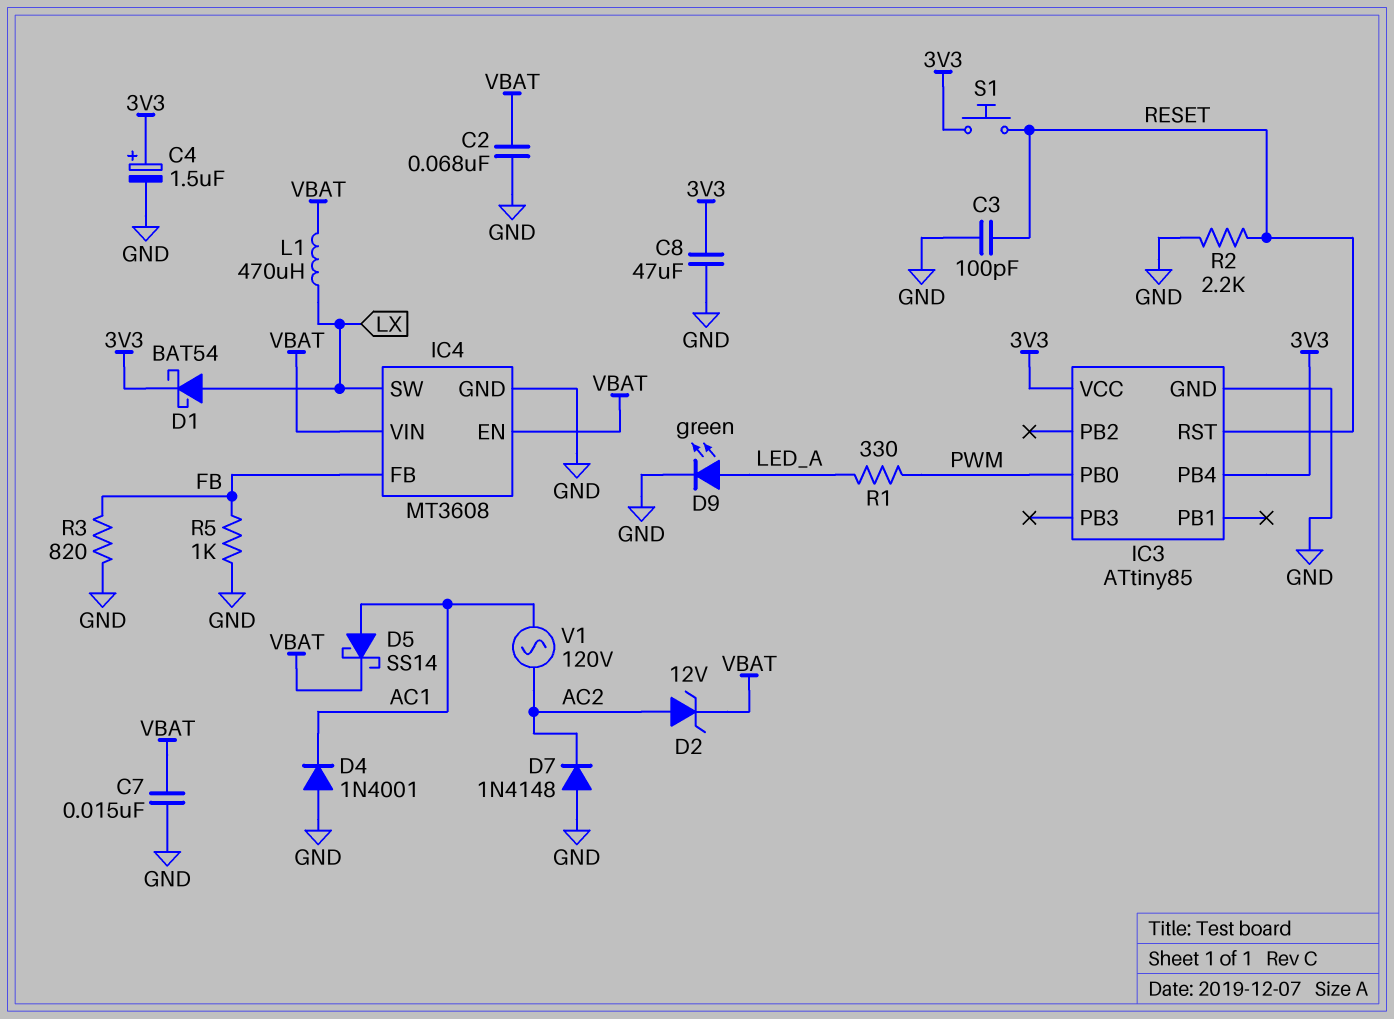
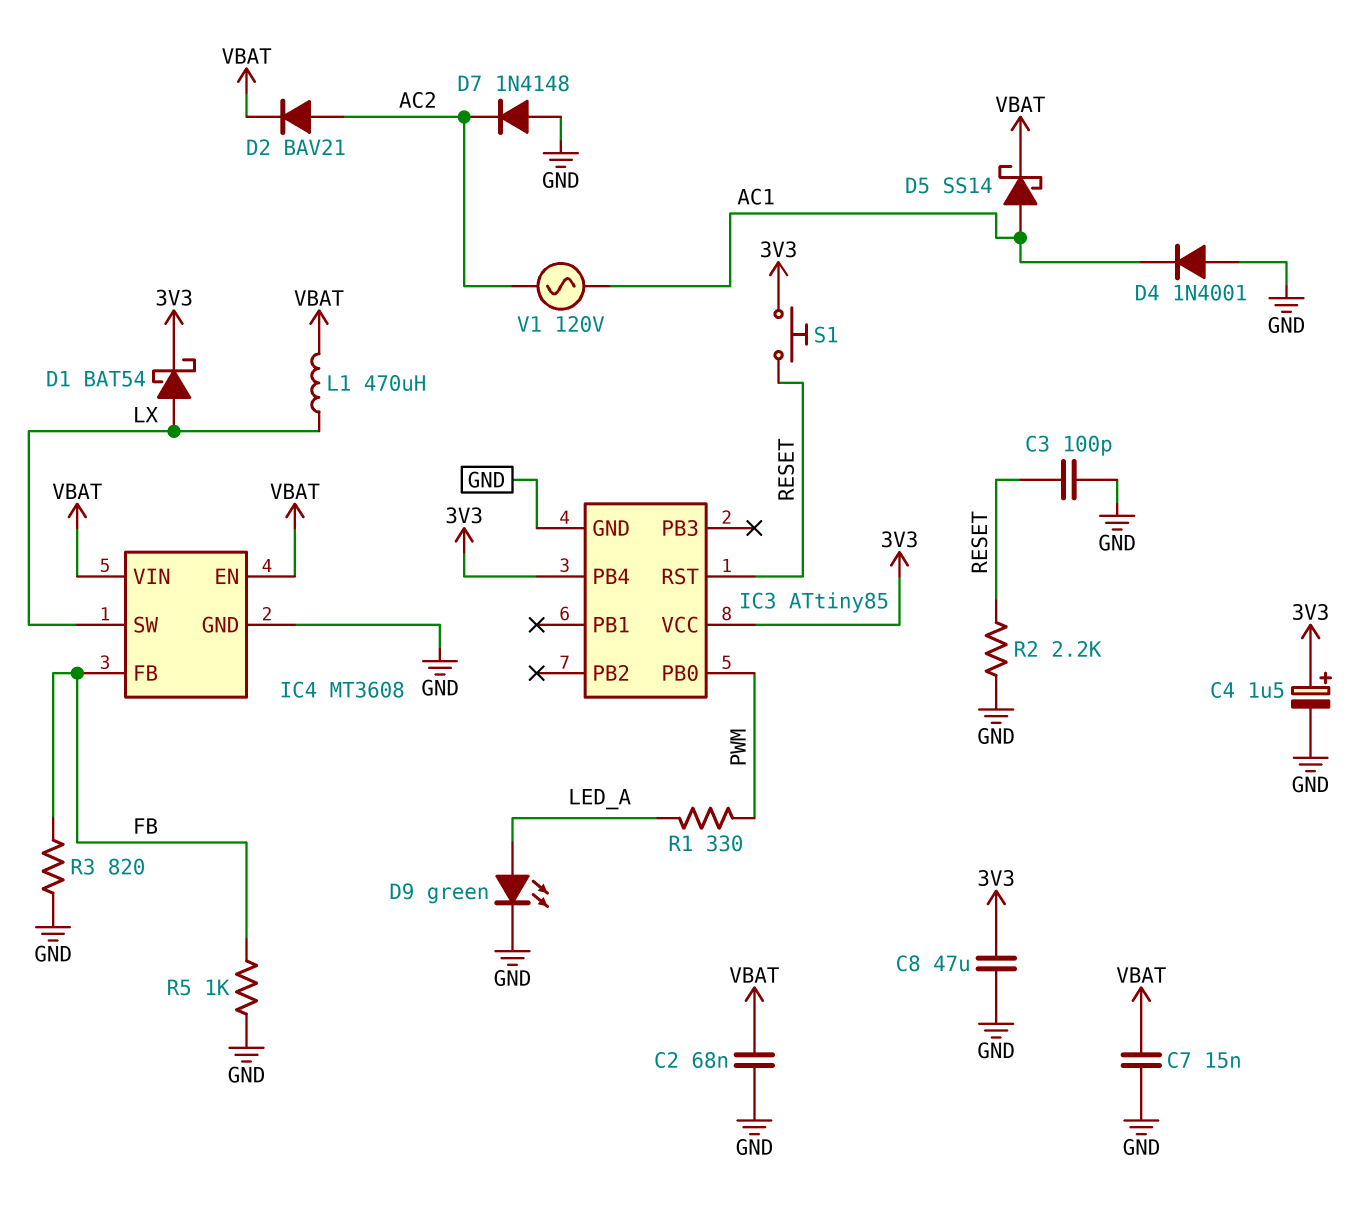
D2: zener 12V (A AC2, K VBAT) -> diode BAV21 (A AC2, K VBAT)

